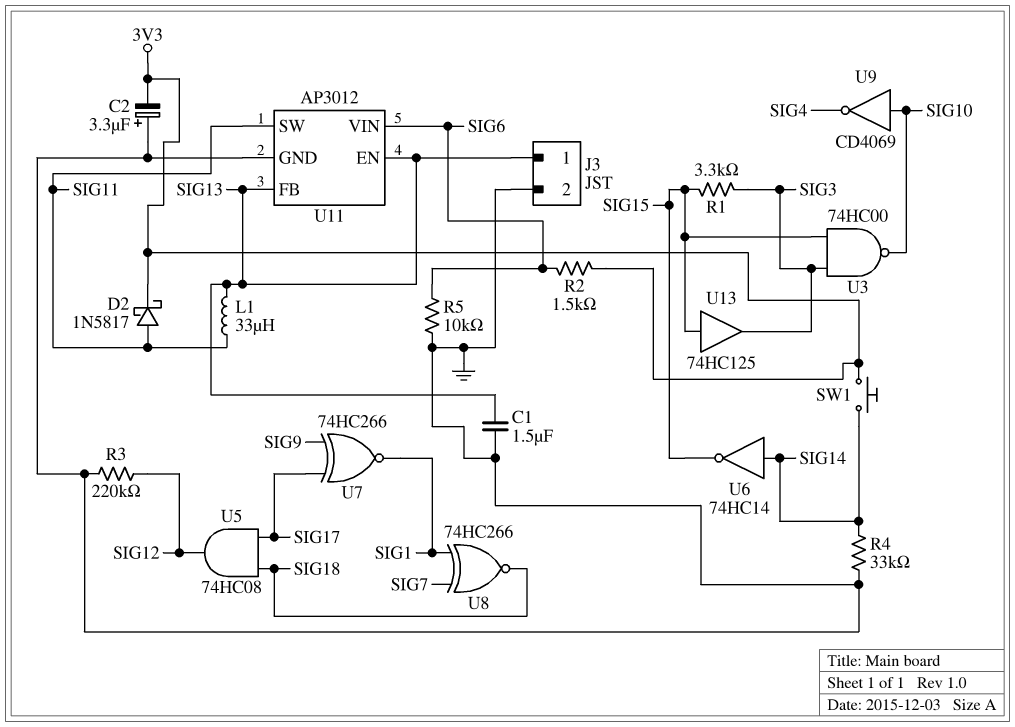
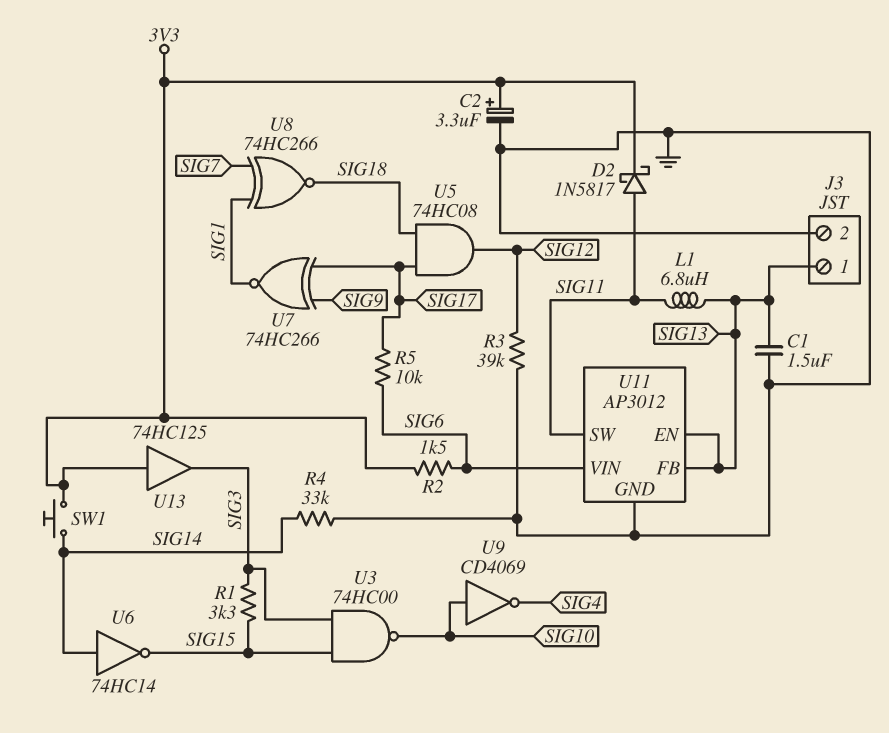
C2: 3.3uF (plus GND, minus 3V3) -> 3.3uF (plus 3V3, minus GND)
L1: 33uH (SIG11, SIG13) -> 6.8uH (SIG11, SIG13)
R3: 220k (GND, SIG12) -> 39k (GND, SIG12)
R5: 10k (GND, SIG6) -> 10k (SIG6, SIG17)
U13: buffer 74HC125 (in SIG15, out SIG3) -> buffer 74HC125 (in 3V3, out SIG3)

